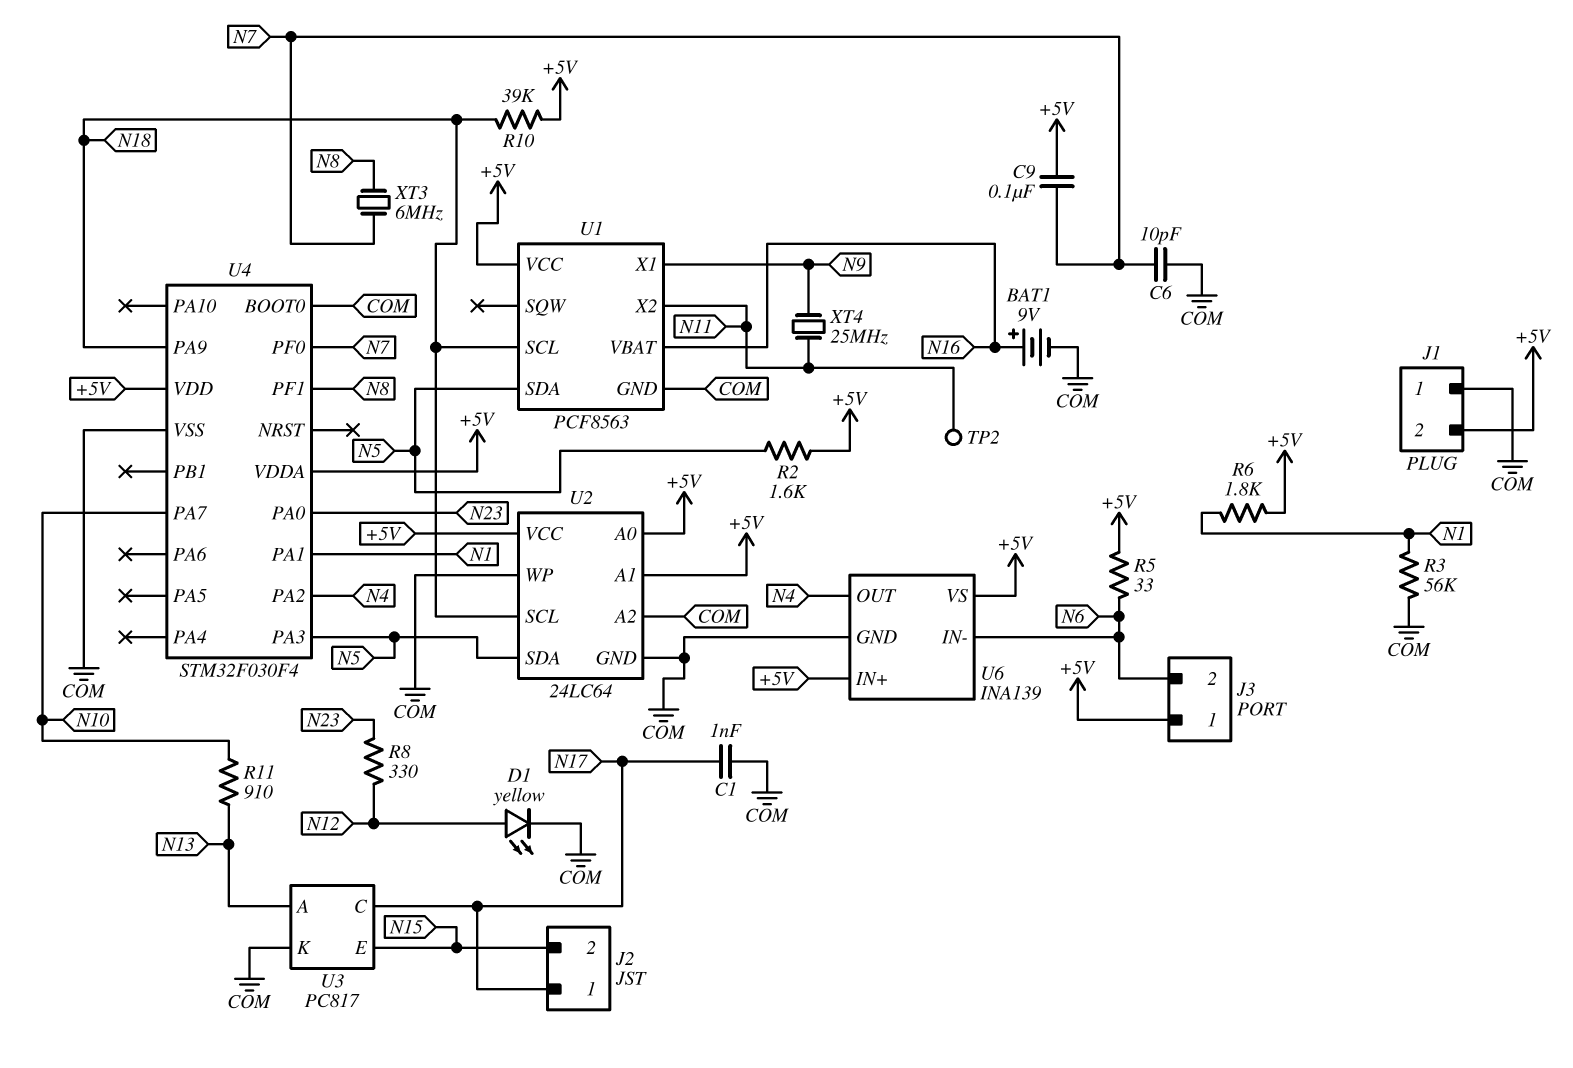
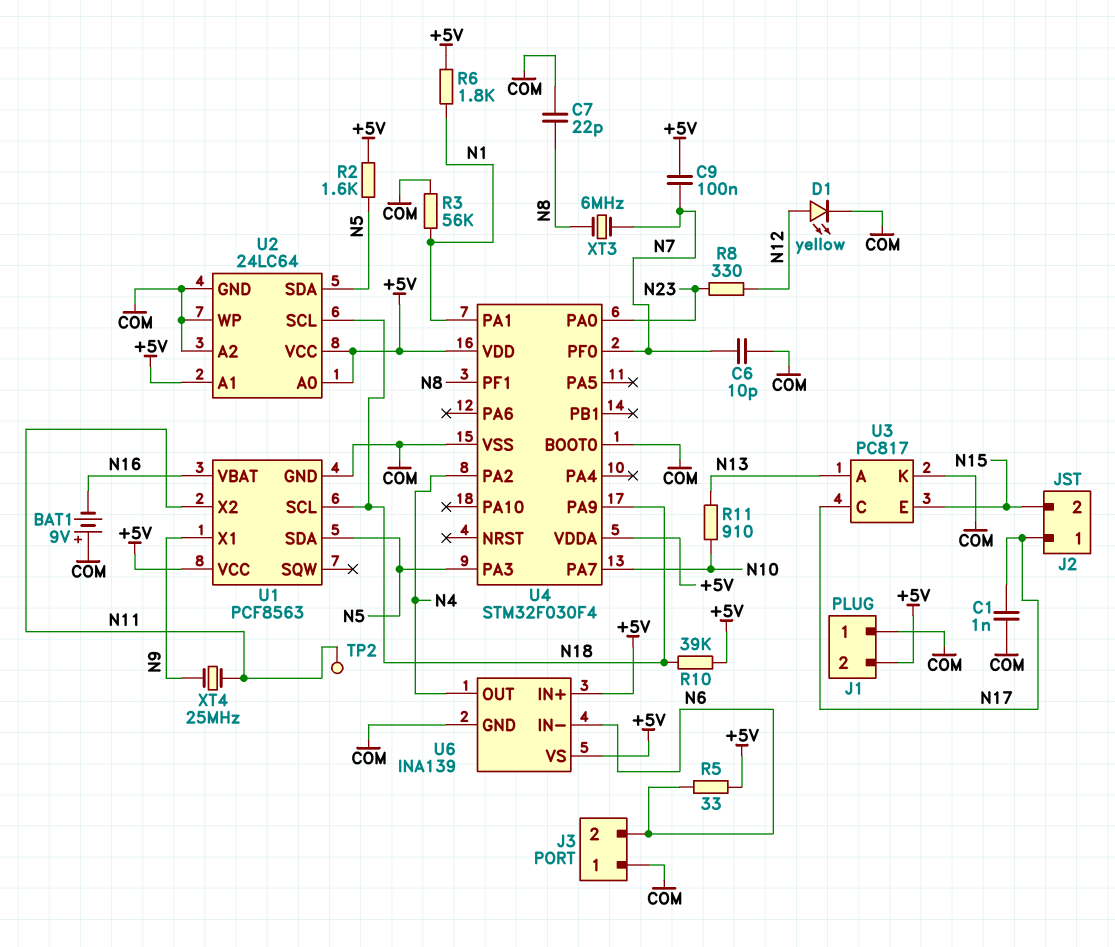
BAT1: 9V (plus N16, minus COM) -> 9V (plus COM, minus N16)
C7: none -> 22pF (COM, N8)
J3 pin 1: +5V -> COM

